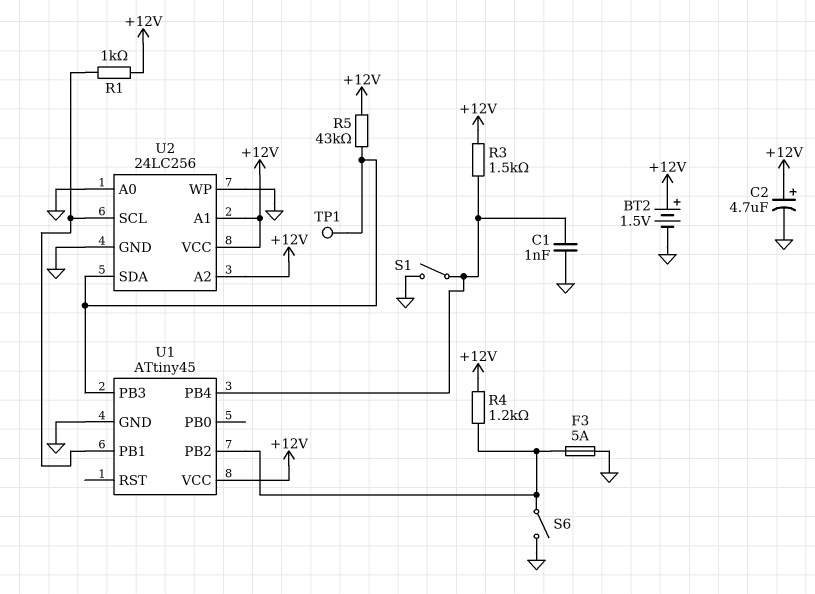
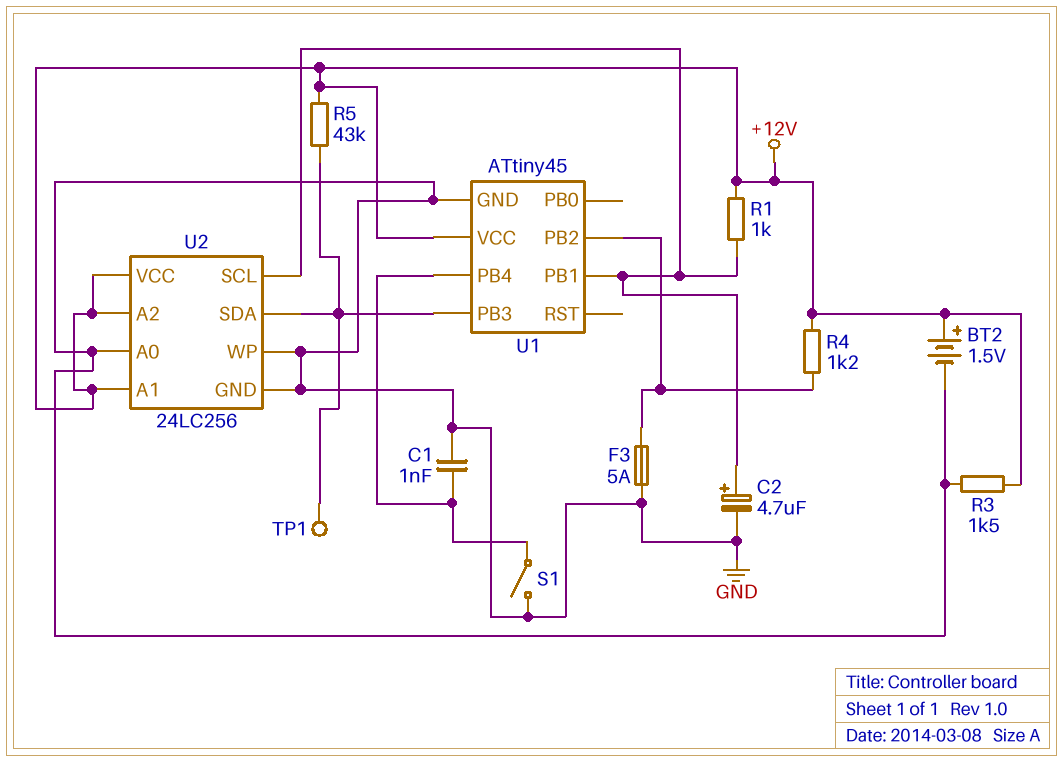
C2: 4.7uF (plus +12V, minus GND) -> 4.7uF (plus U1/PB1, minus GND)
R3: 1.5k (+12V, U1/PB4) -> 1.5k (+12V, GND)
S6: switch (GND, U1/PB2) -> none

